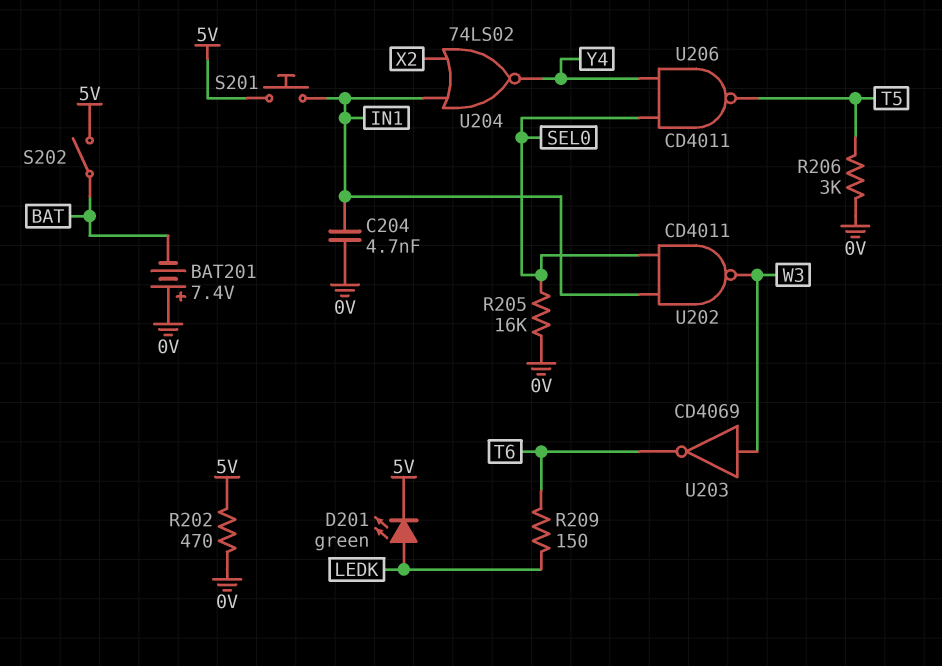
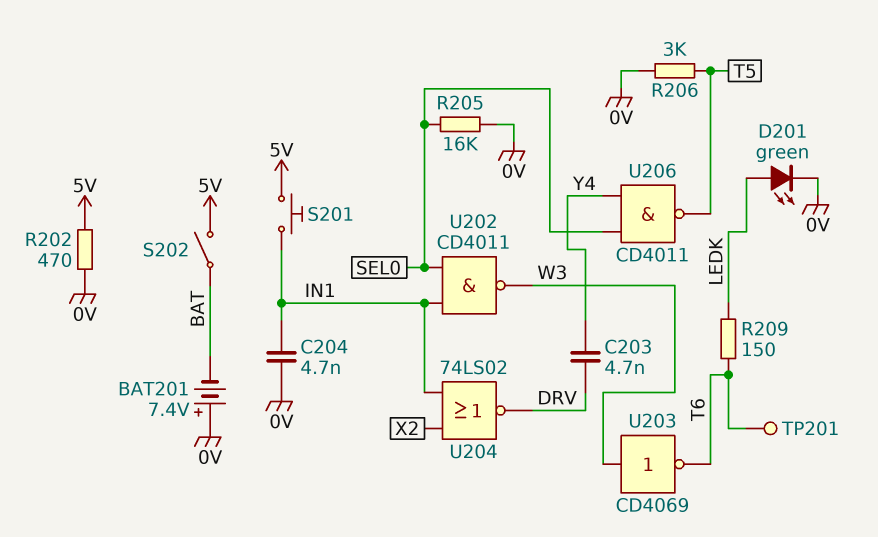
C203: none -> 4.7nF (DRV, Y4)
D201: LED green (A LEDK, K 5V) -> LED green (A LEDK, K 0V)
TP201: none -> test point (T6)
U204: NOR 74LS02 (in IN1, in X2, out Y4) -> NOR 74LS02 (in IN1, in X2, out DRV)

